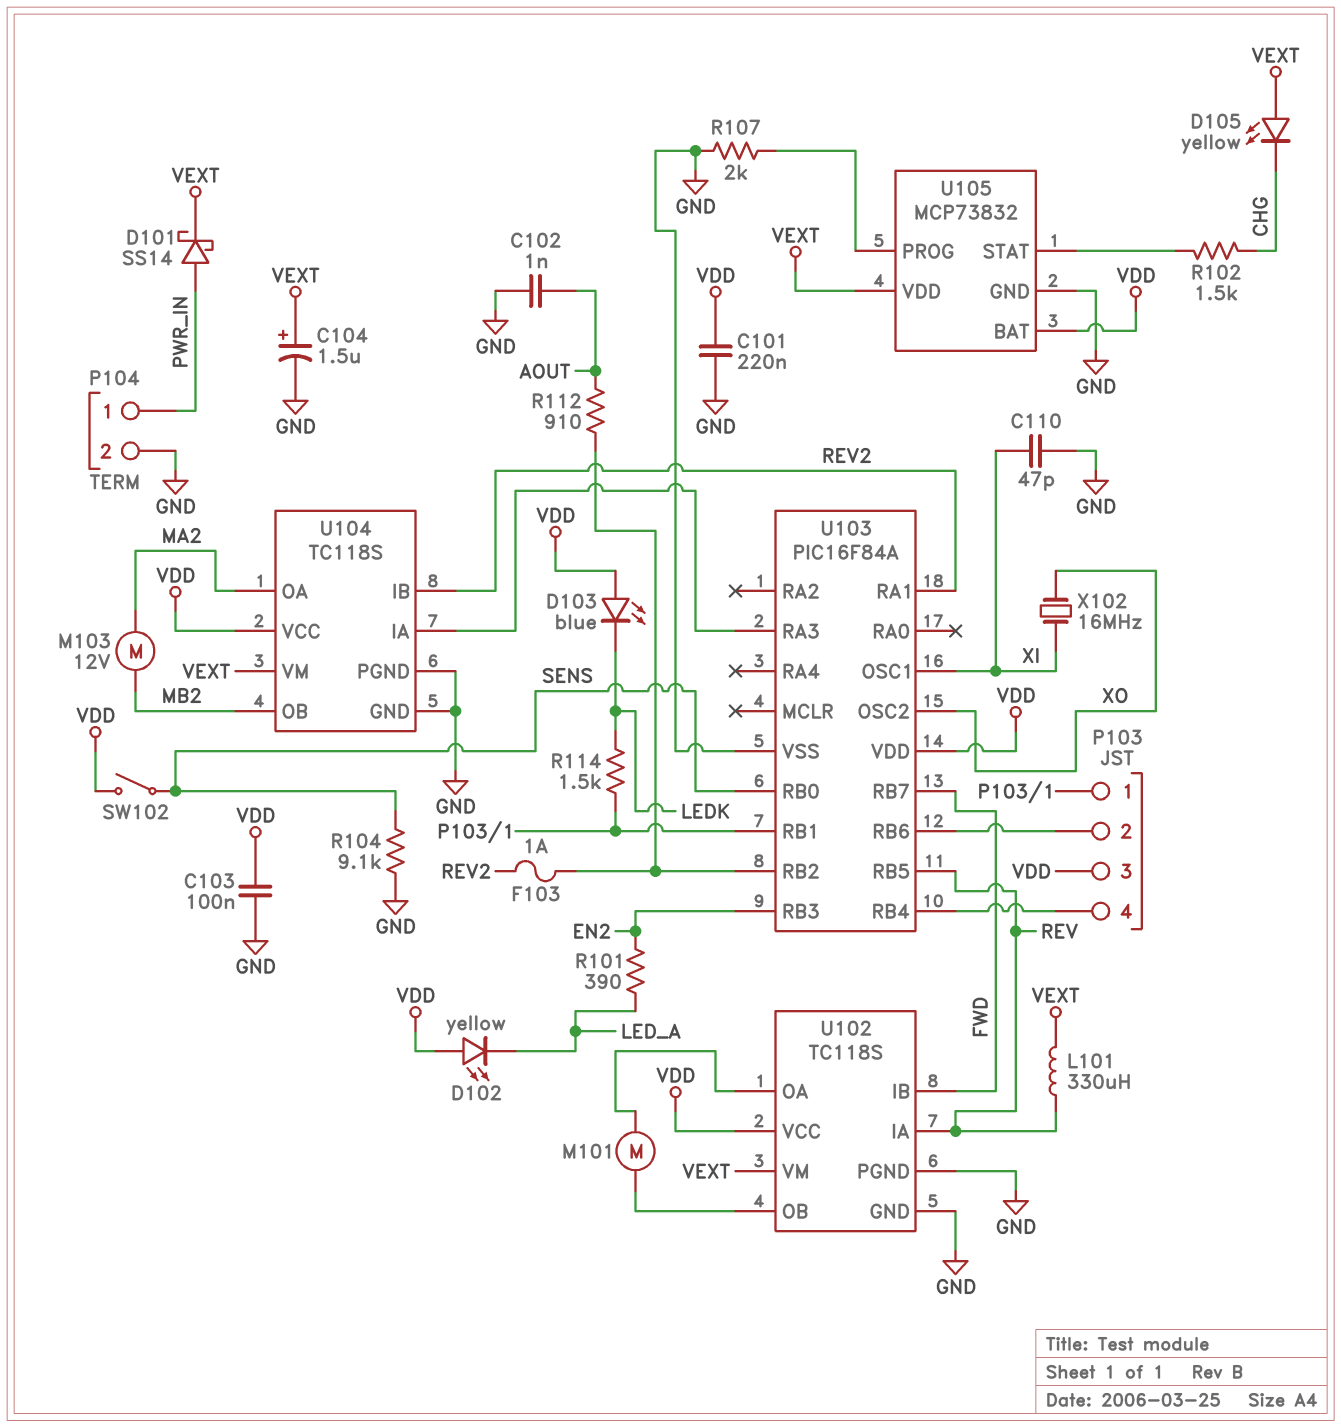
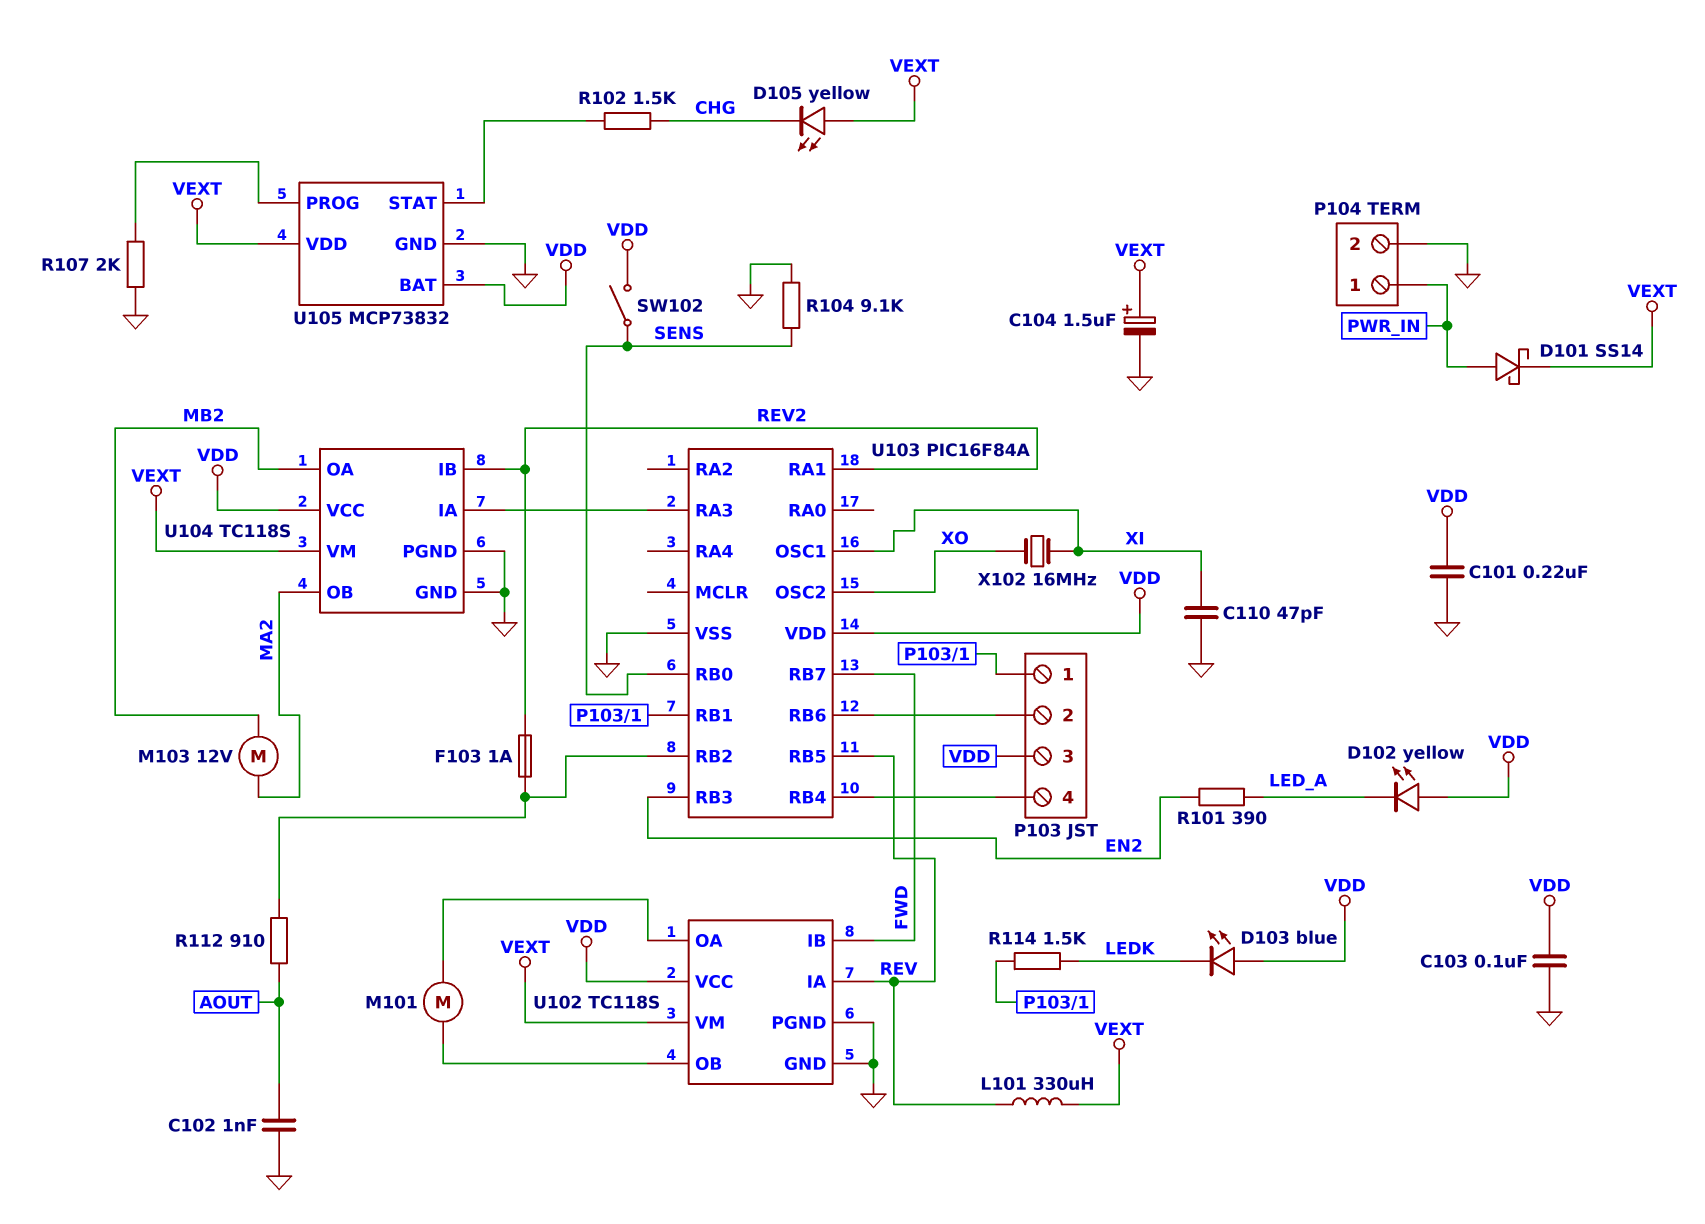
U104 pin OA: MA2 -> MB2
U104 pin OB: MB2 -> MA2

